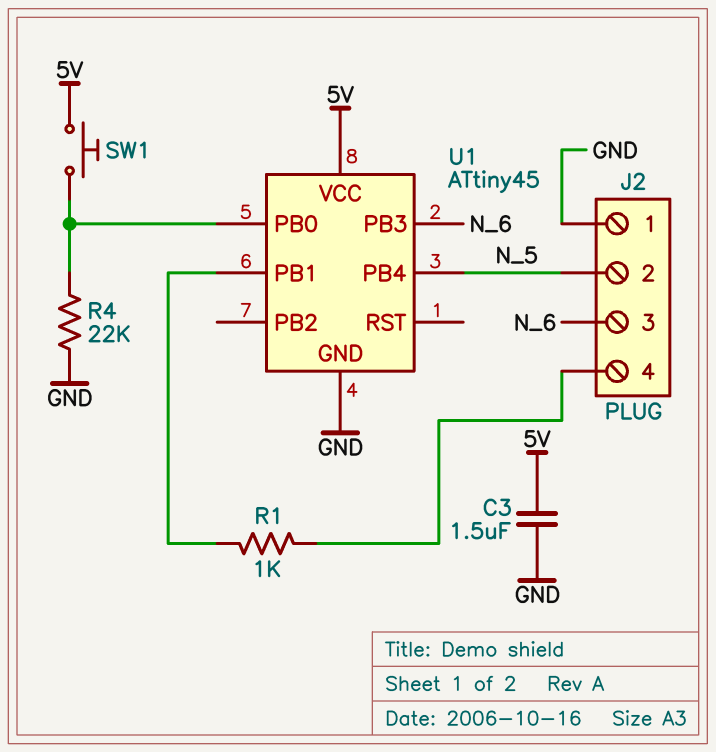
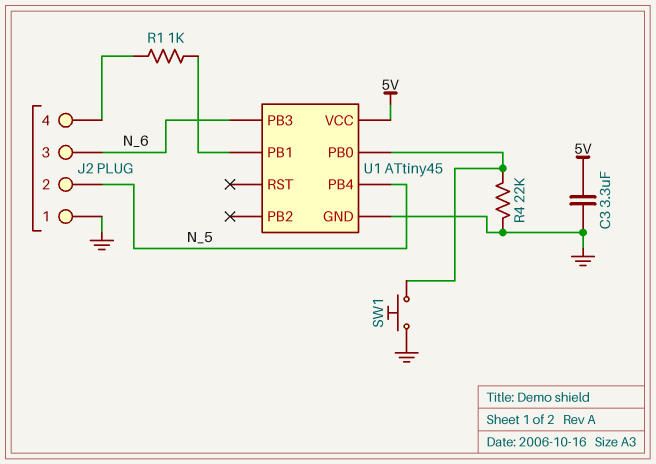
C3: 1.5uF (5V, GND) -> 3.3uF (5V, GND)
SW1: button (5V, U1/PB0) -> button (GND, U1/PB0)

